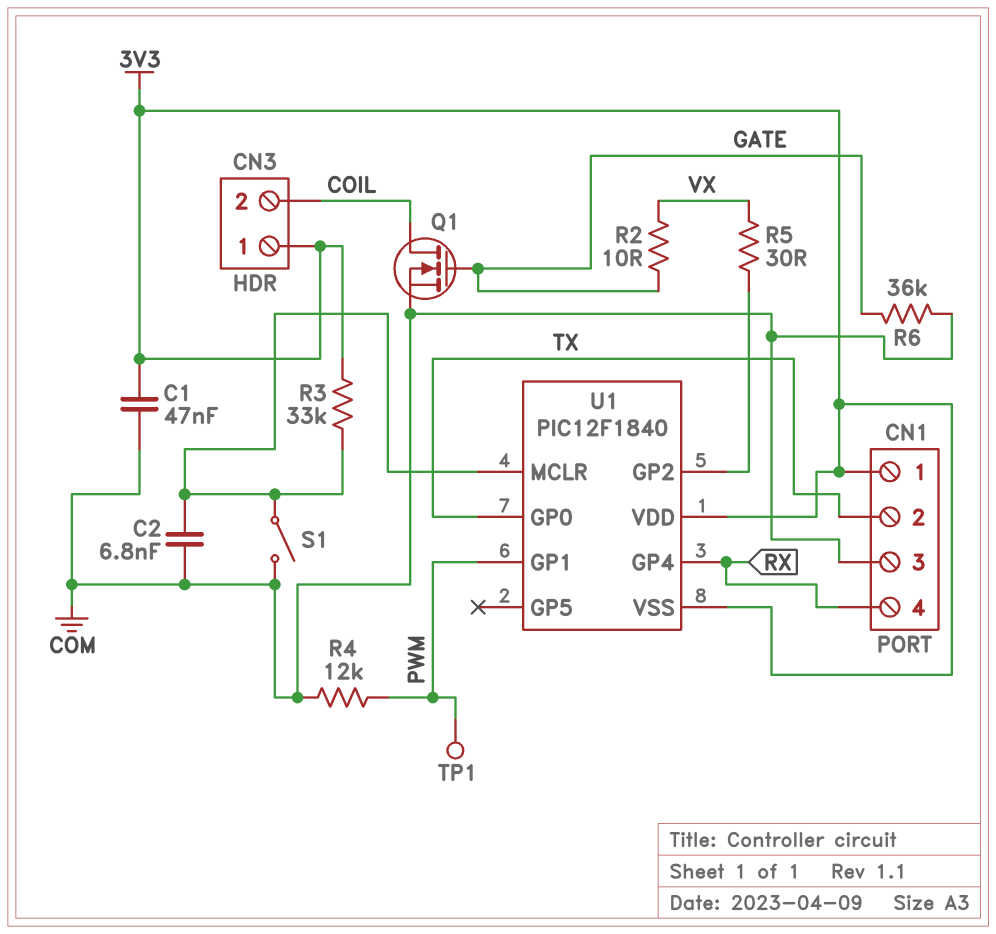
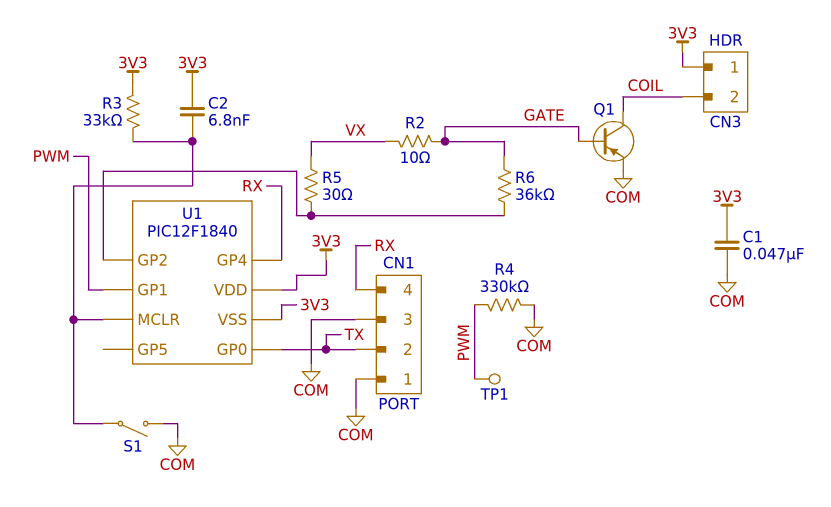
C2: 6.8nF (COM, U1/MCLR) -> 6.8nF (3V3, U1/MCLR)
CN1 pin 1: 3V3 -> COM
Q1: NMOS (G GATE, D COIL, S COM) -> PNP (B GATE, C COIL, E COM)
R4: 12k (COM, PWM) -> 330k (COM, PWM)
R6: 36k (COM, GATE) -> 36k (GATE, U1/GP2)

